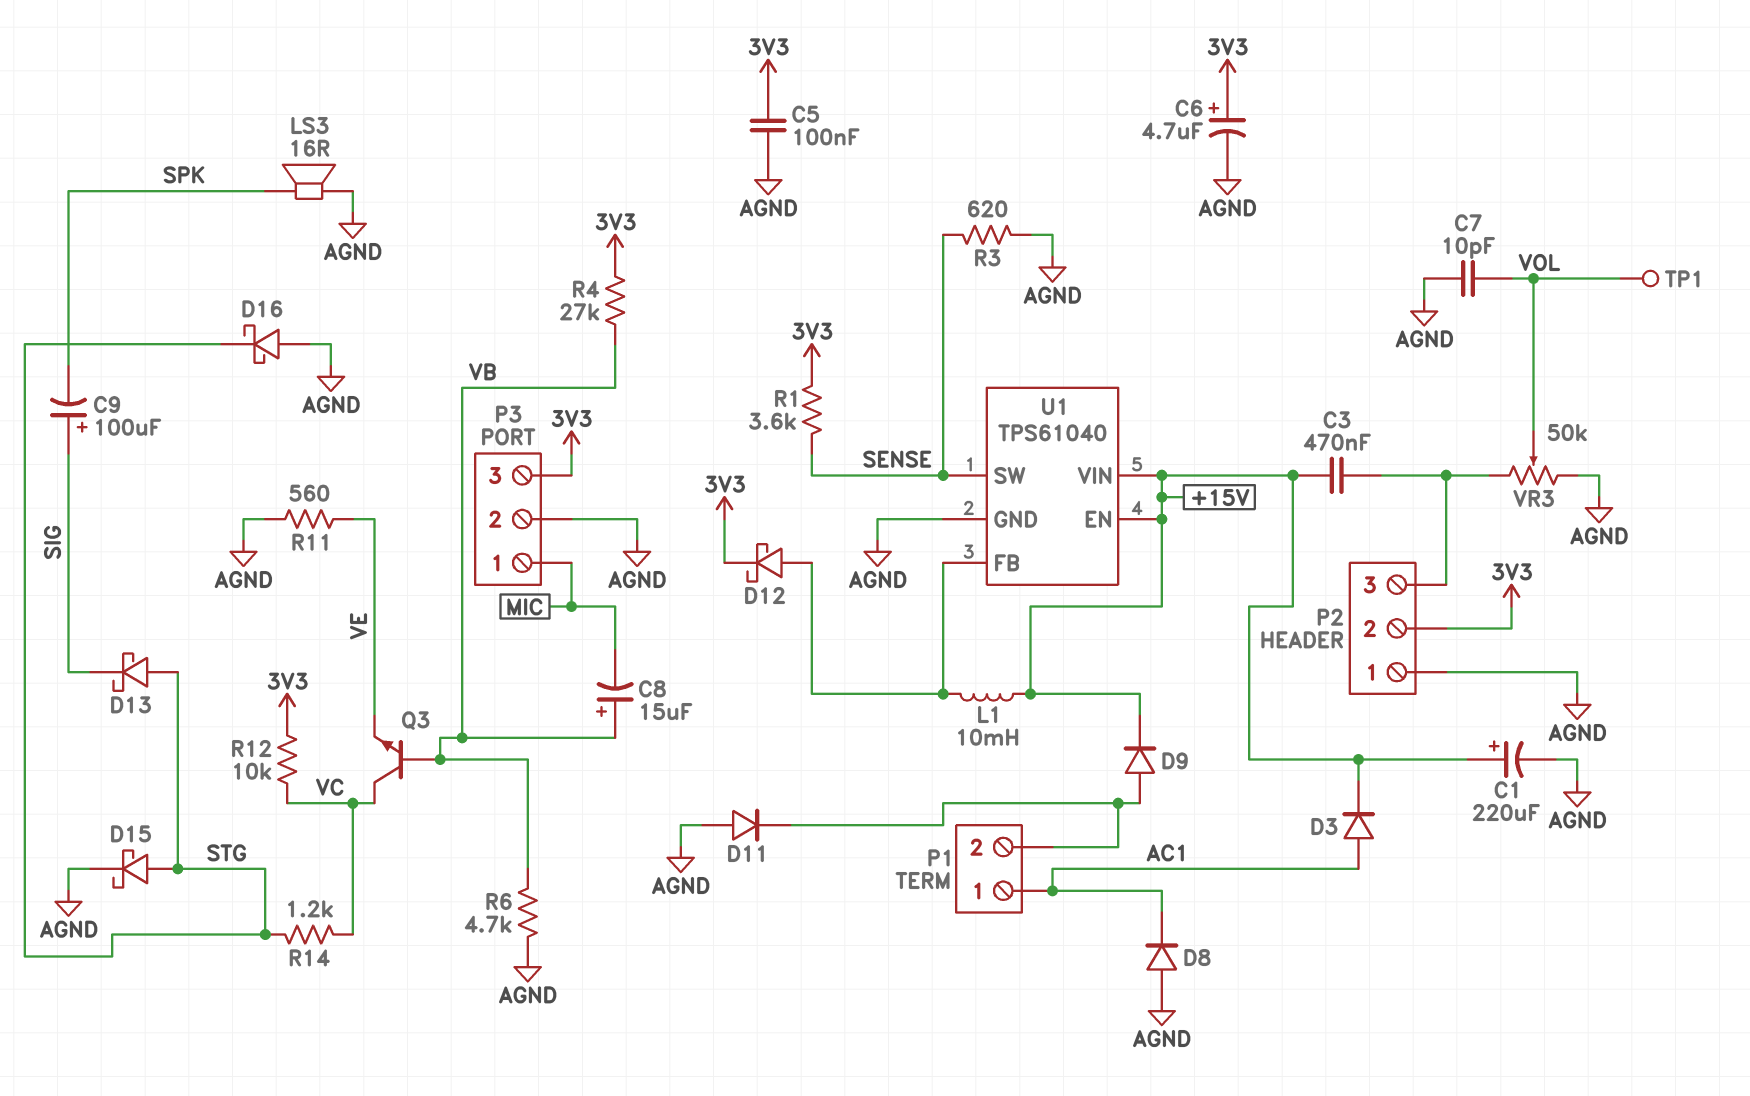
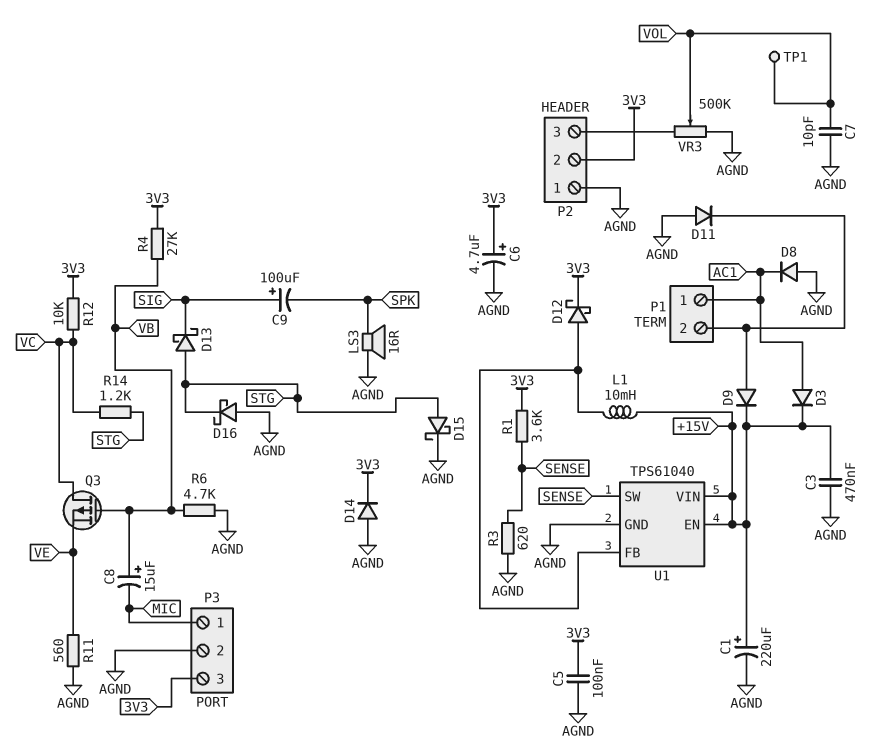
C3: 470nF (+15V, P2/3) -> 470nF (+15V, AGND)
D14: none -> diode (A AGND, K 3V3)
Q3: NPN (B VB, C VC, E VE) -> PMOS (G VB, D VC, S VE)
VR3: 50k (AGND, P2/3, wiper VOL) -> 500k (AGND, P2/3, wiper VOL)

